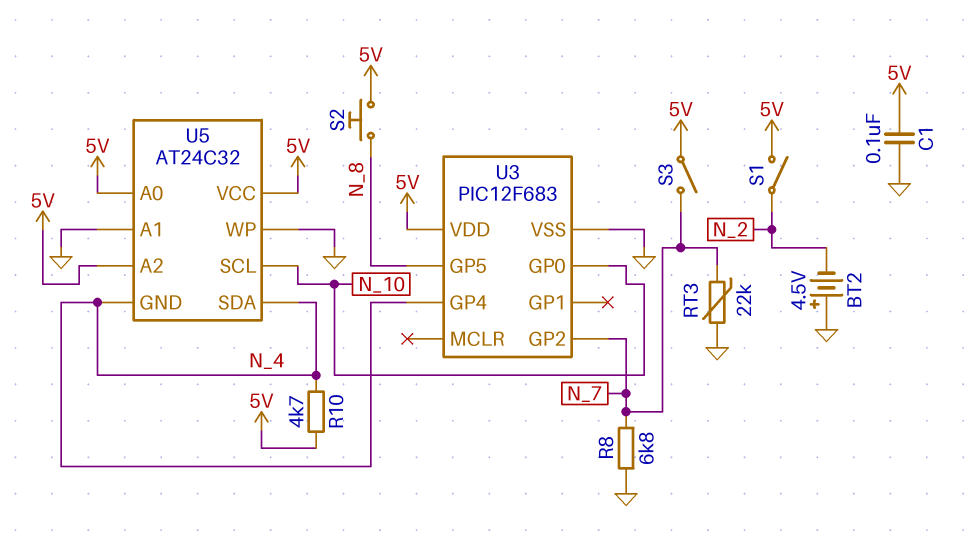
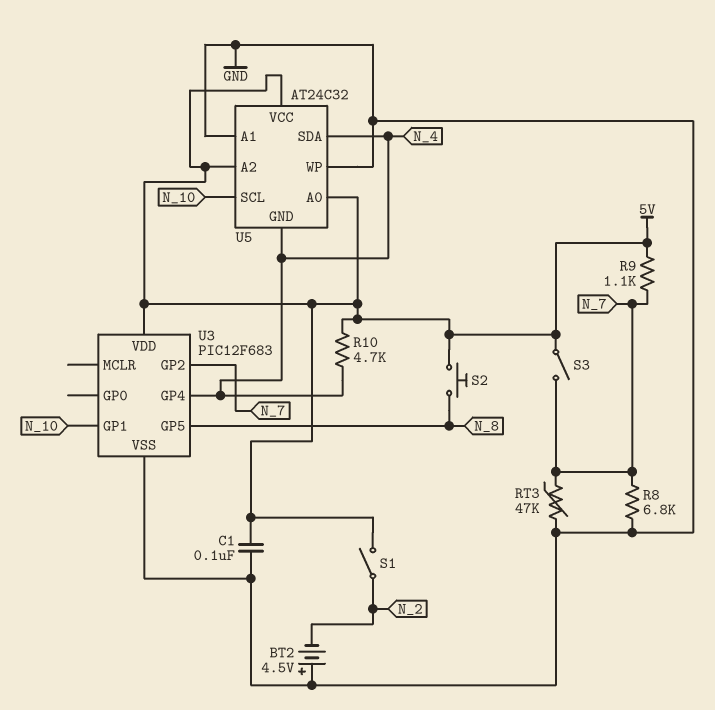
R9: none -> 1.1k (5V, N_7)
RT3: 22k (GND, N_7) -> 47k (GND, N_7)
U3 pin GP0: N_10 -> none
U3 pin GP1: none -> N_10

